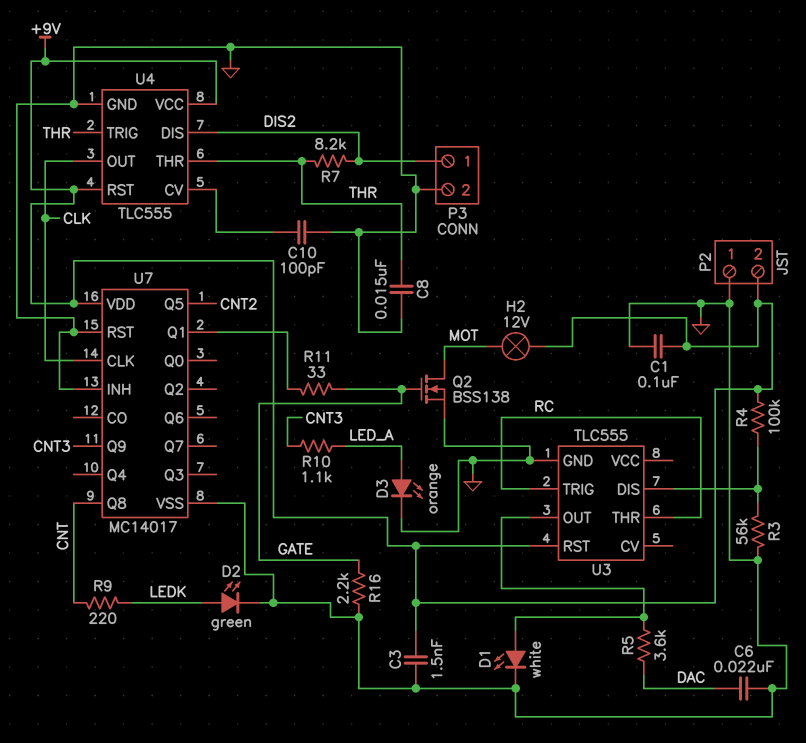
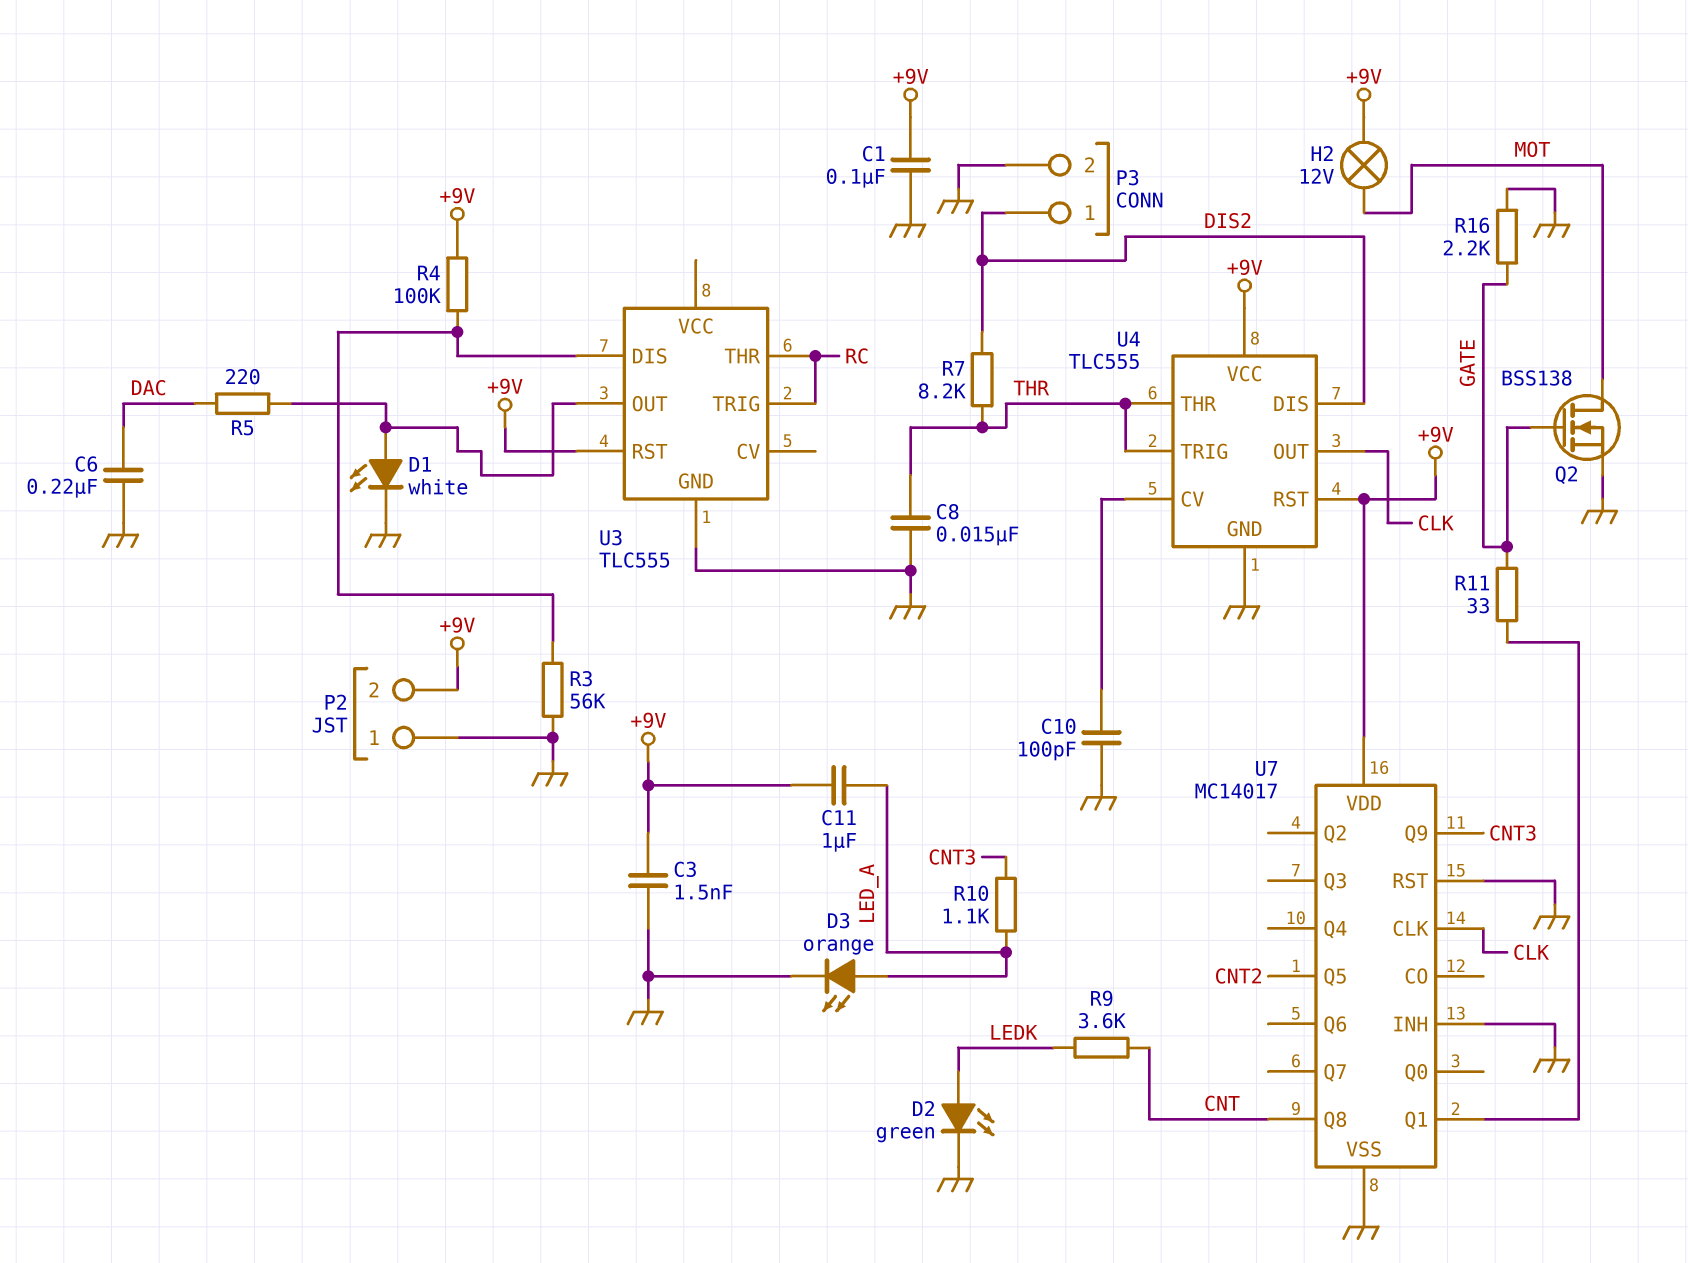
C6: 22nF (DAC, GND) -> 220nF (DAC, GND)
C11: none -> 1uF (+9V, LED_A)
R5: 3.6k (DAC, U3/OUT) -> 220 (DAC, U3/OUT)
R9: 220 (CNT, LEDK) -> 3.6k (CNT, LEDK)

